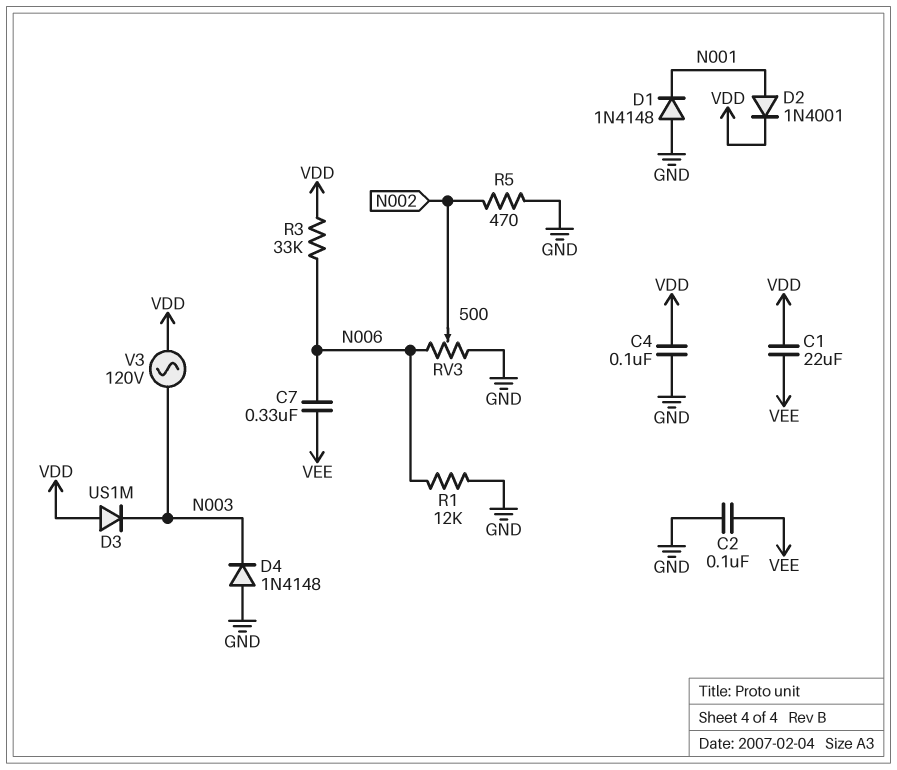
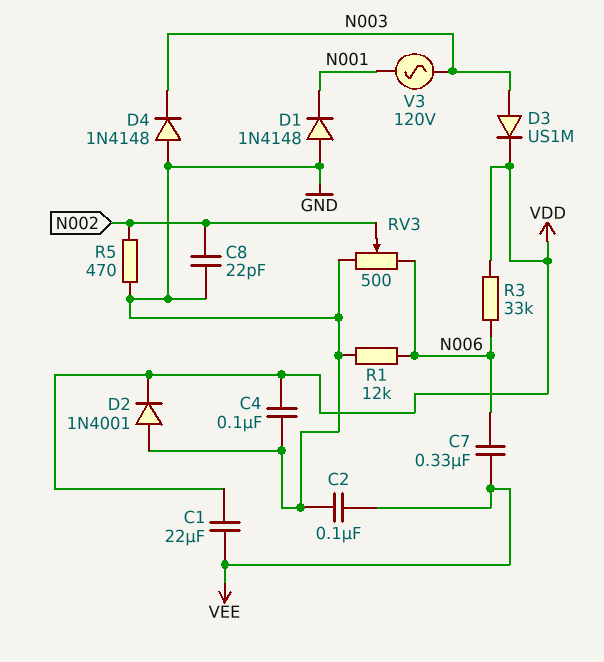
C8: none -> 22pF (GND, N002)
D2: diode 1N4001 (A N001, K VDD) -> diode 1N4001 (A GND, K VDD)
D3: diode US1M (A VDD, K N003) -> diode US1M (A N003, K VDD)
V3: AC 120V (N003, VDD) -> AC 120V (N001, N003)

